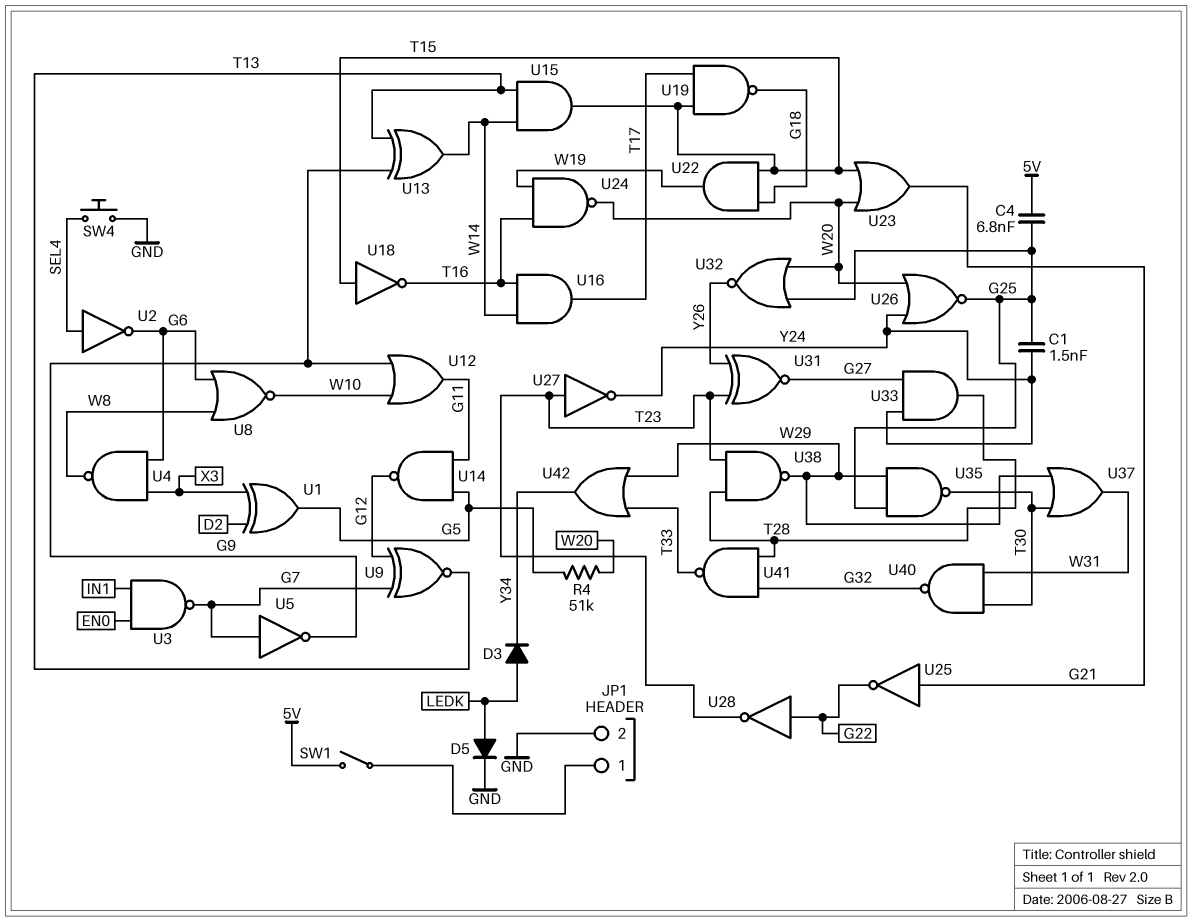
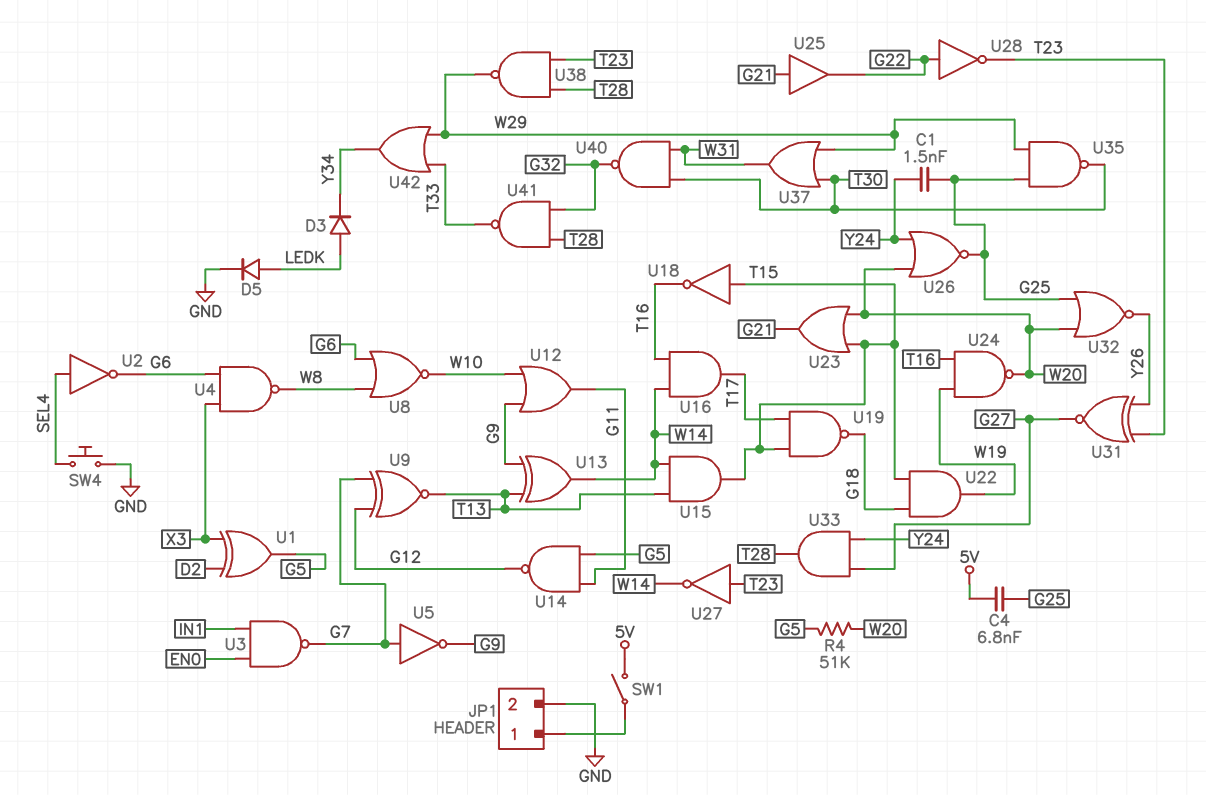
U25: NOT (in G21, out G22) -> buffer (in G21, out G22)
U27: NOT (in T23, out Y24) -> NOT (in T23, out W14)

